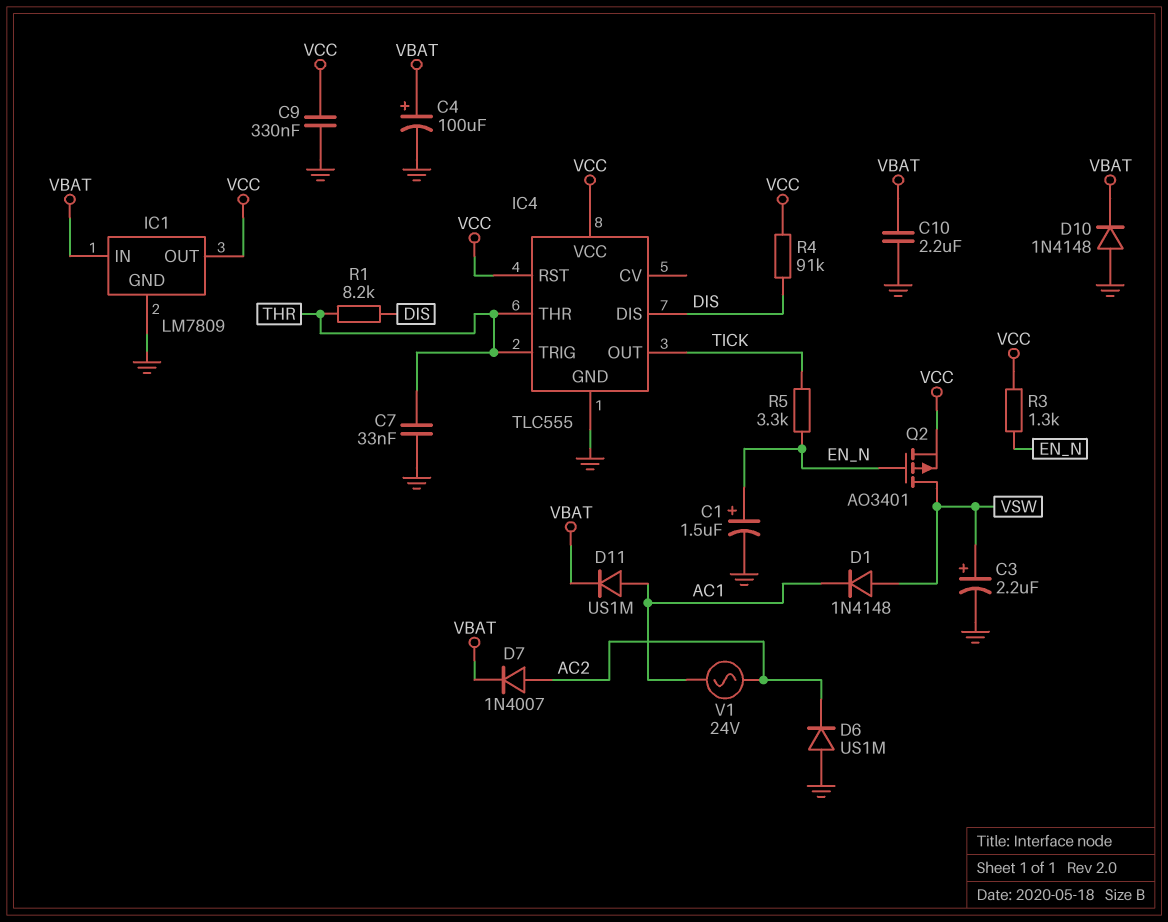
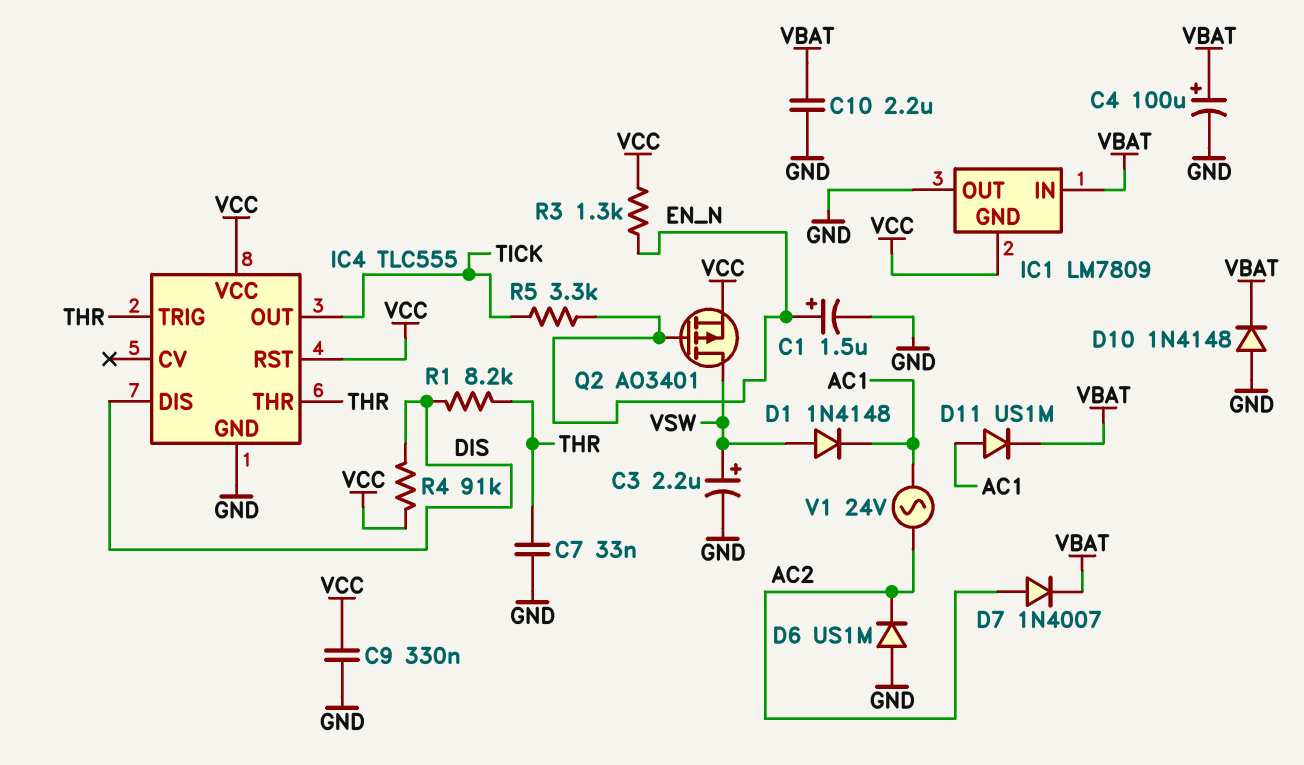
IC1 pin GND: GND -> VCC
IC1 pin OUT: VCC -> GND

